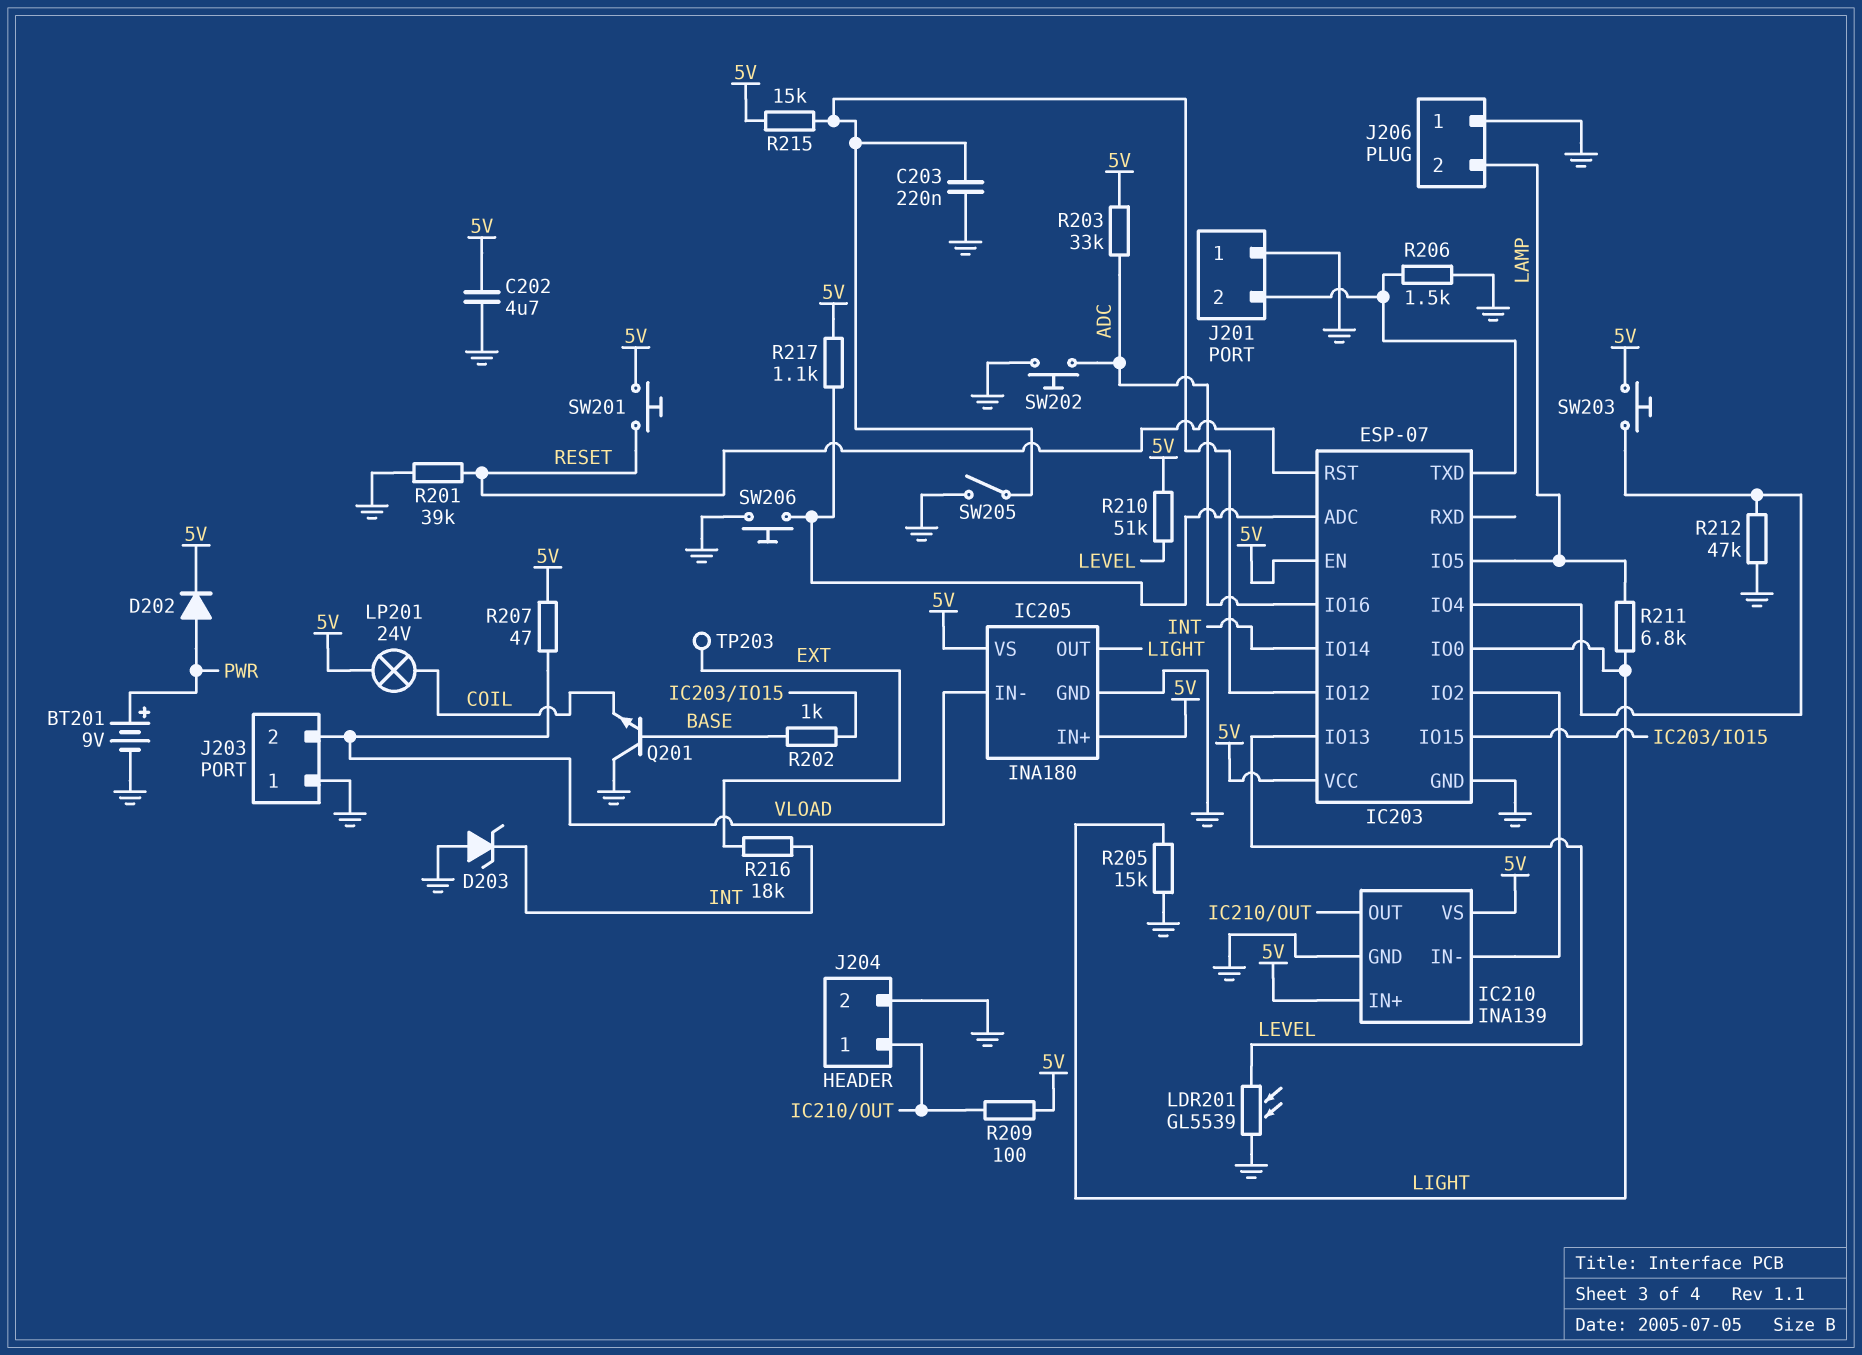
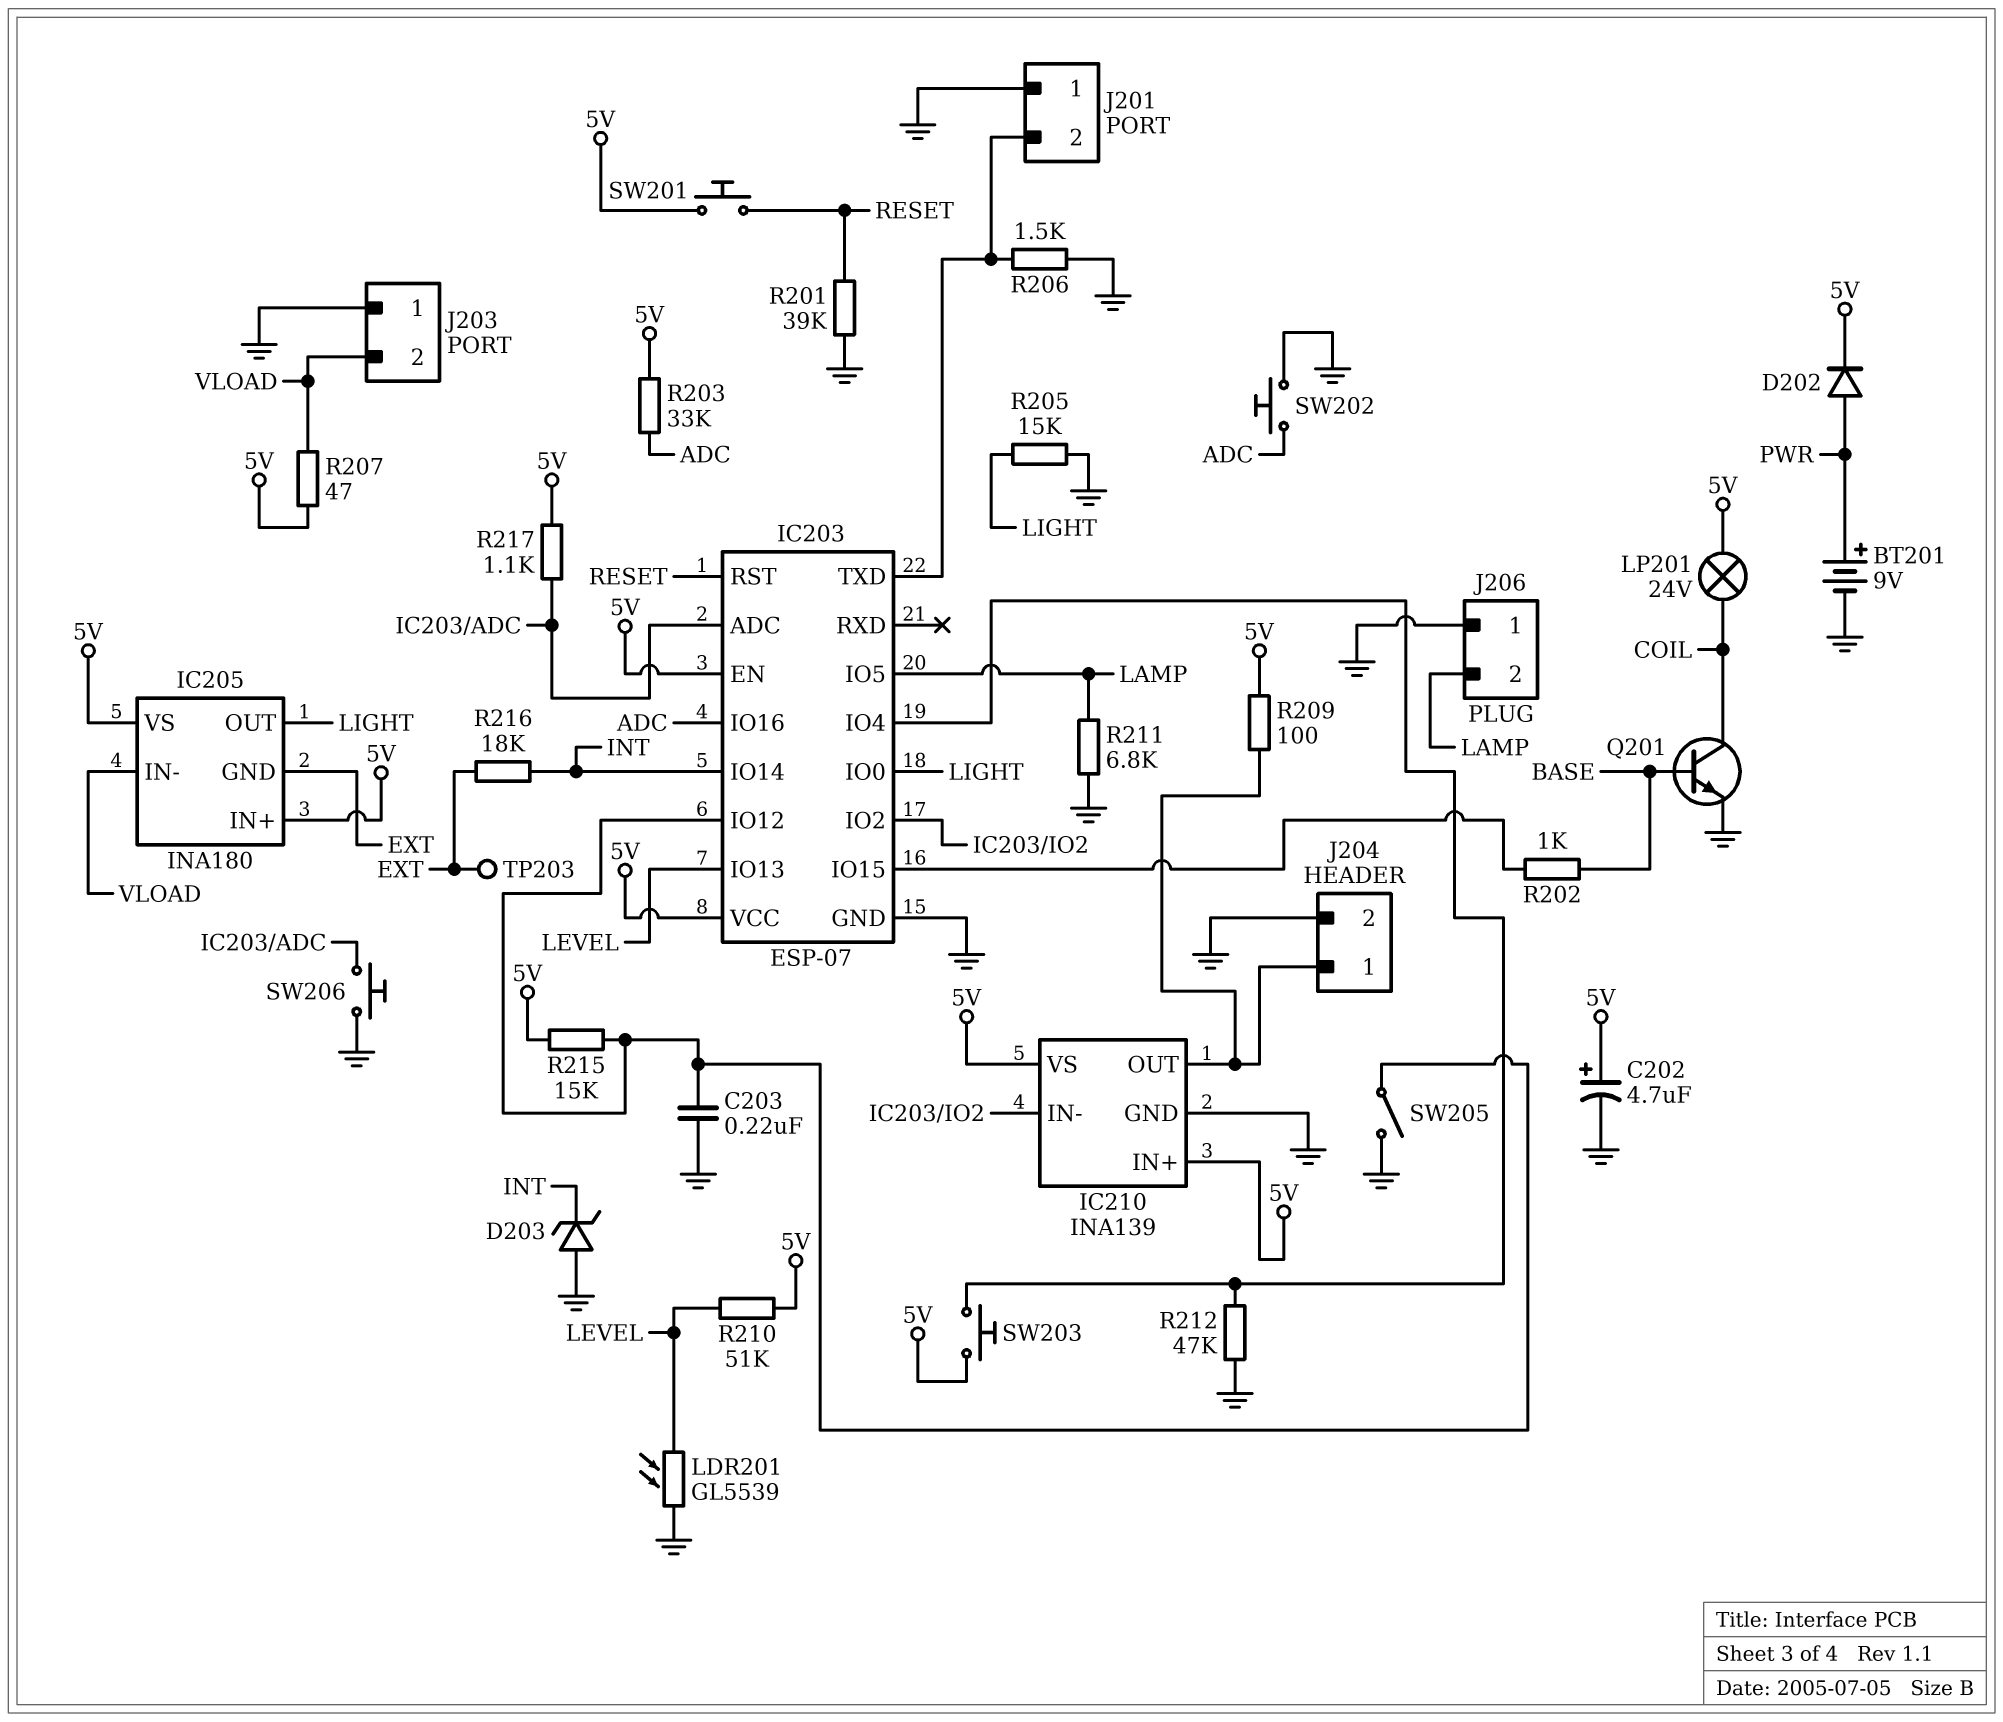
C202: 4.7uF (5V, GND) -> 4.7uF (plus 5V, minus GND)
IC205 pin GND: GND -> EXT
Q201: NPN (B BASE, C GND, E COIL) -> NPN (B BASE, C COIL, E GND)
R211: 6.8k (LAMP, LIGHT) -> 6.8k (GND, LAMP)

